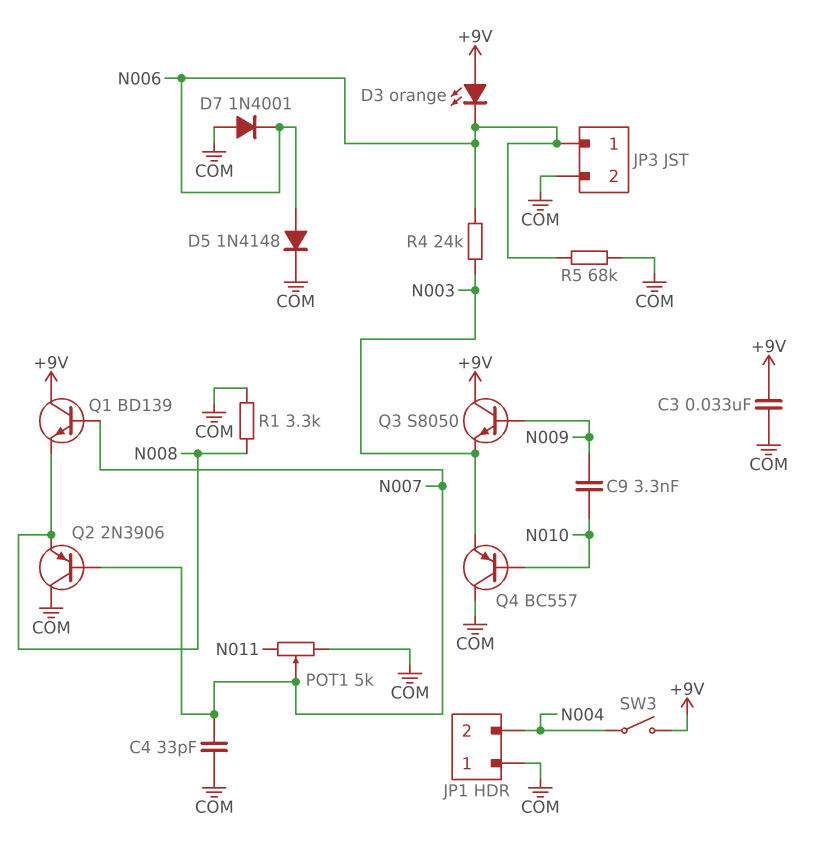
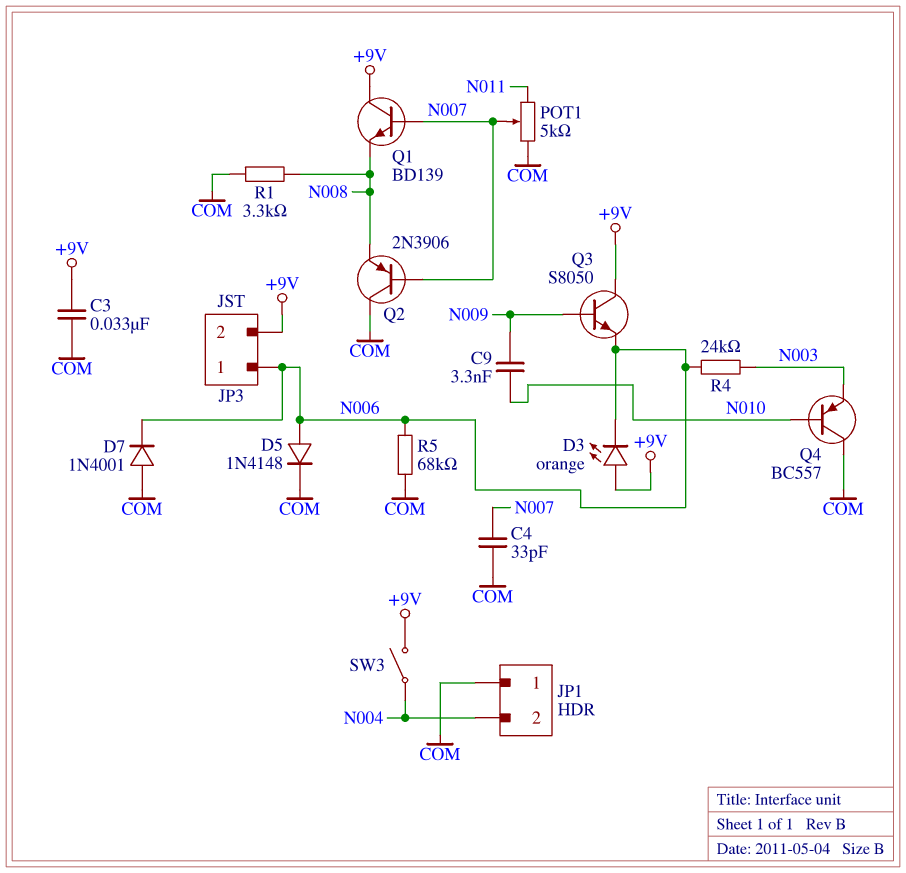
JP3 pin 2: COM -> +9V
Q3: NPN S8050 (B N009, C +9V, E N003) -> NPN S8050 (B N009, C +9V, E N006)

